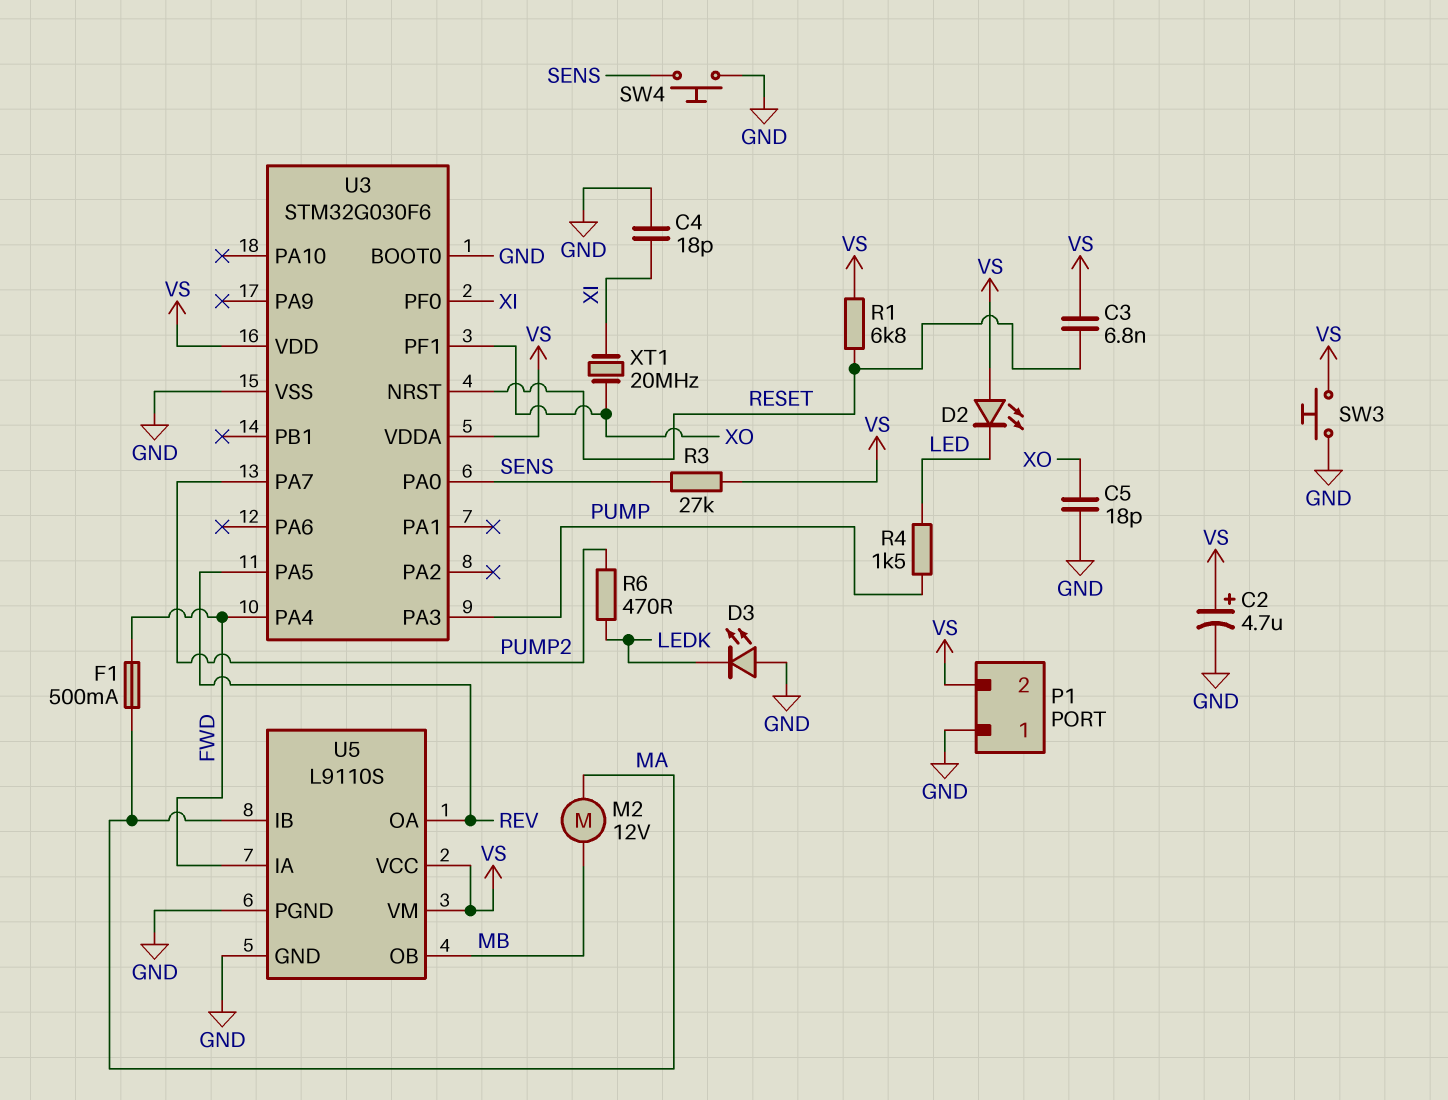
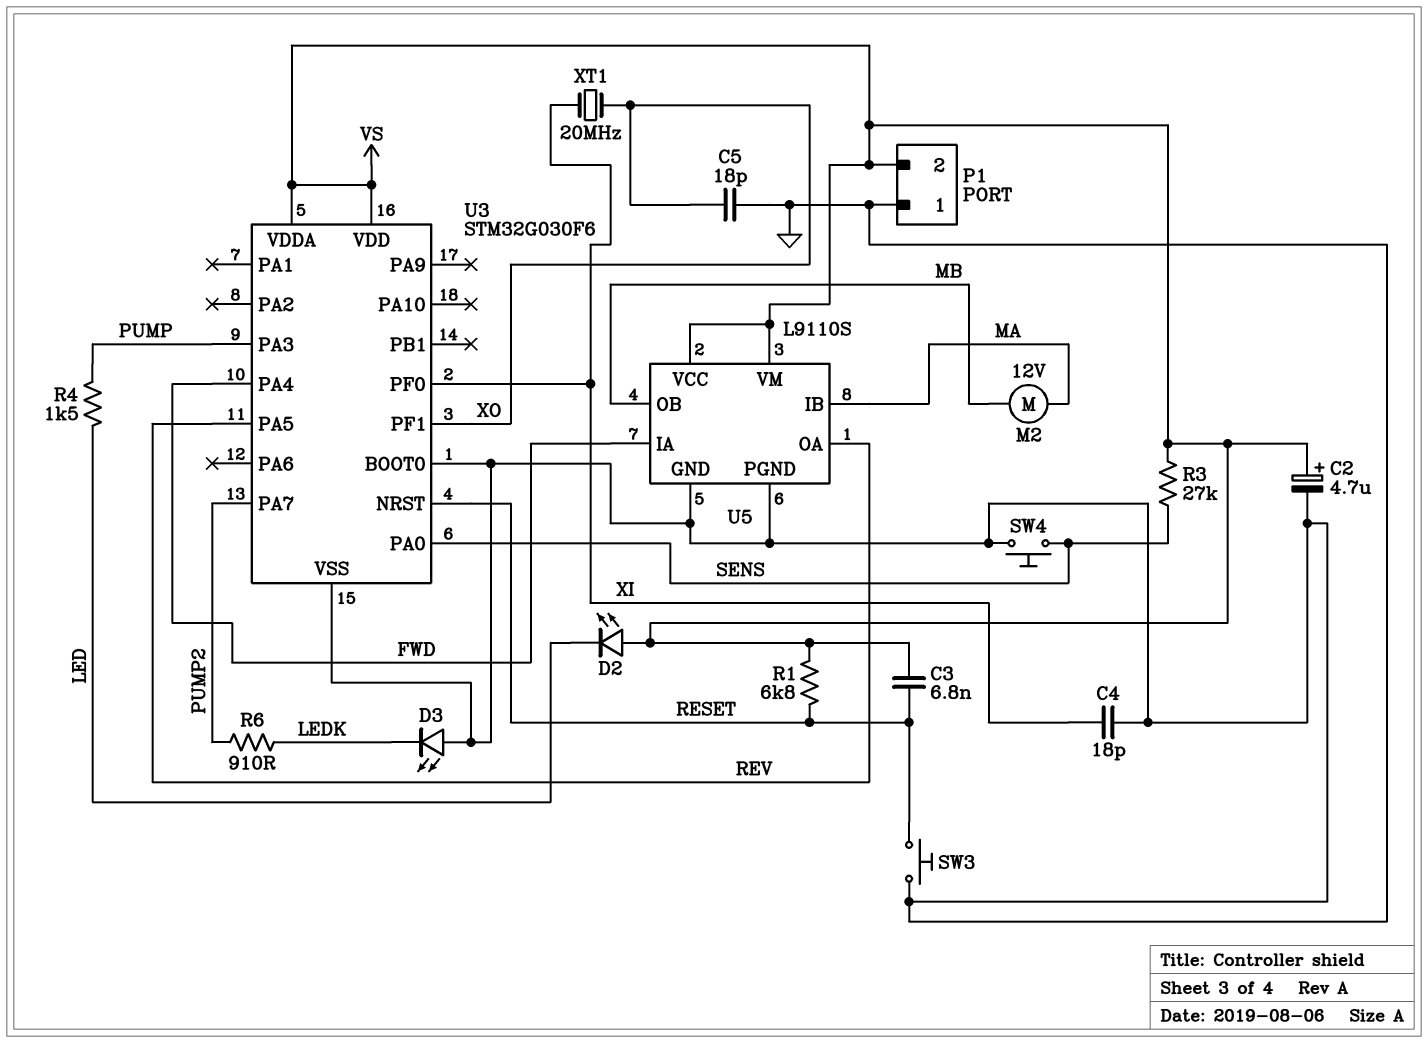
F1: 500mA (FWD, MA) -> none
R6: 470 (LEDK, PUMP2) -> 910 (LEDK, PUMP2)
SW3: button (GND, VS) -> button (GND, RESET)

